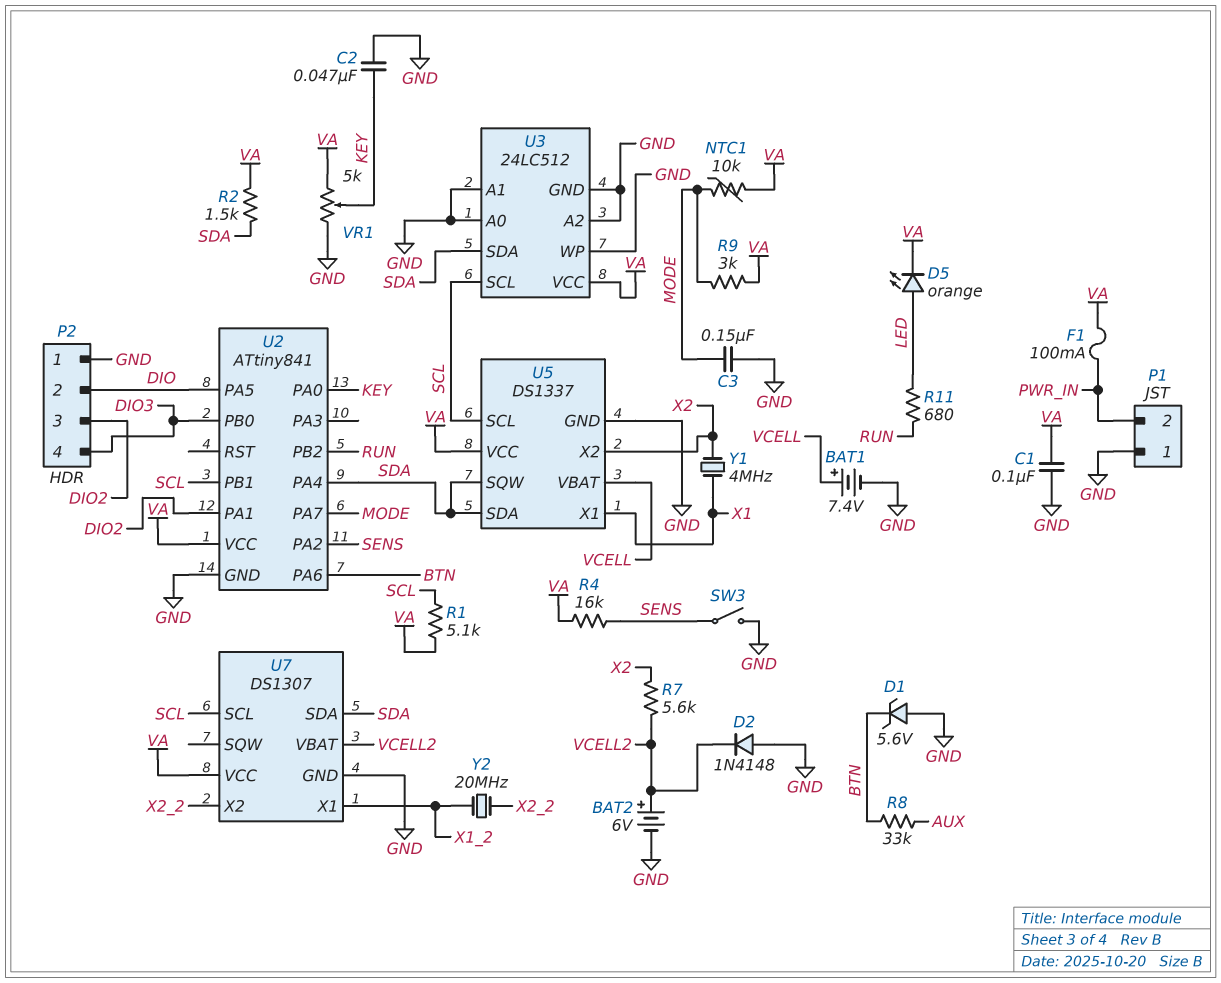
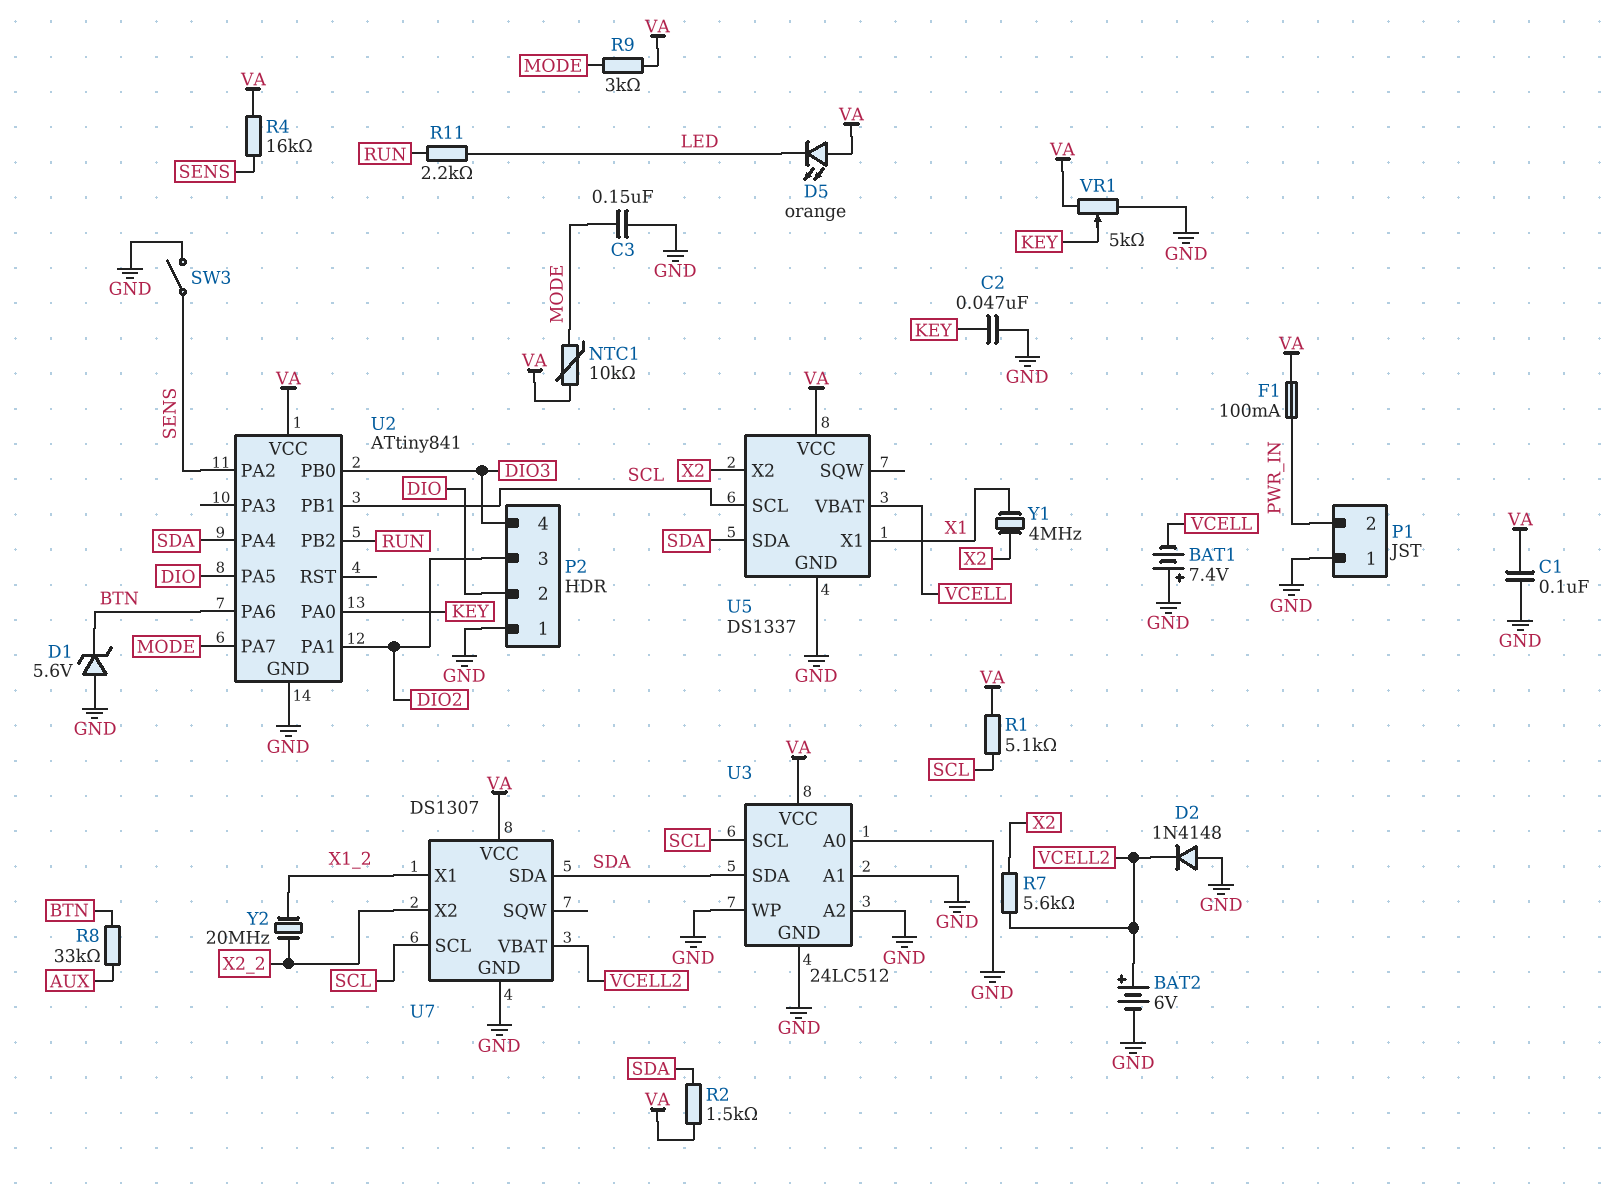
BAT1: 7.4V (plus VCELL, minus GND) -> 7.4V (plus GND, minus VCELL)
D5: LED orange (A LED, K VA) -> LED orange (A VA, K LED)
R11: 680 (LED, RUN) -> 2.2k (LED, RUN)
U5 pin SQW: SDA -> none

